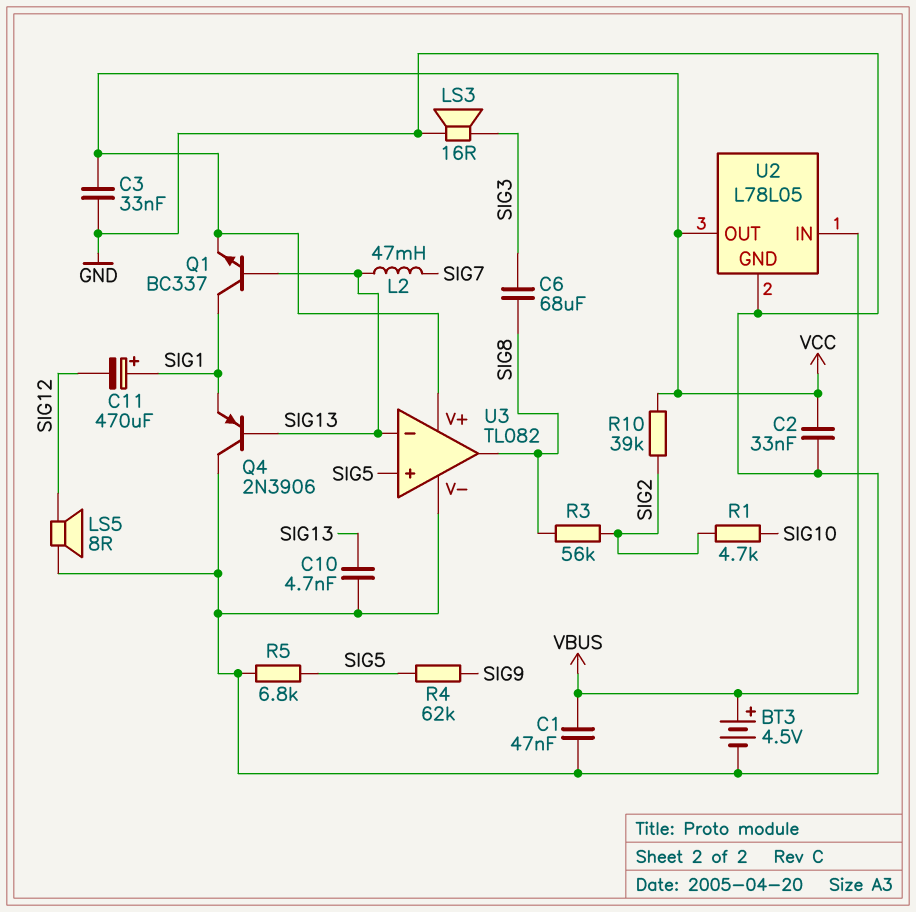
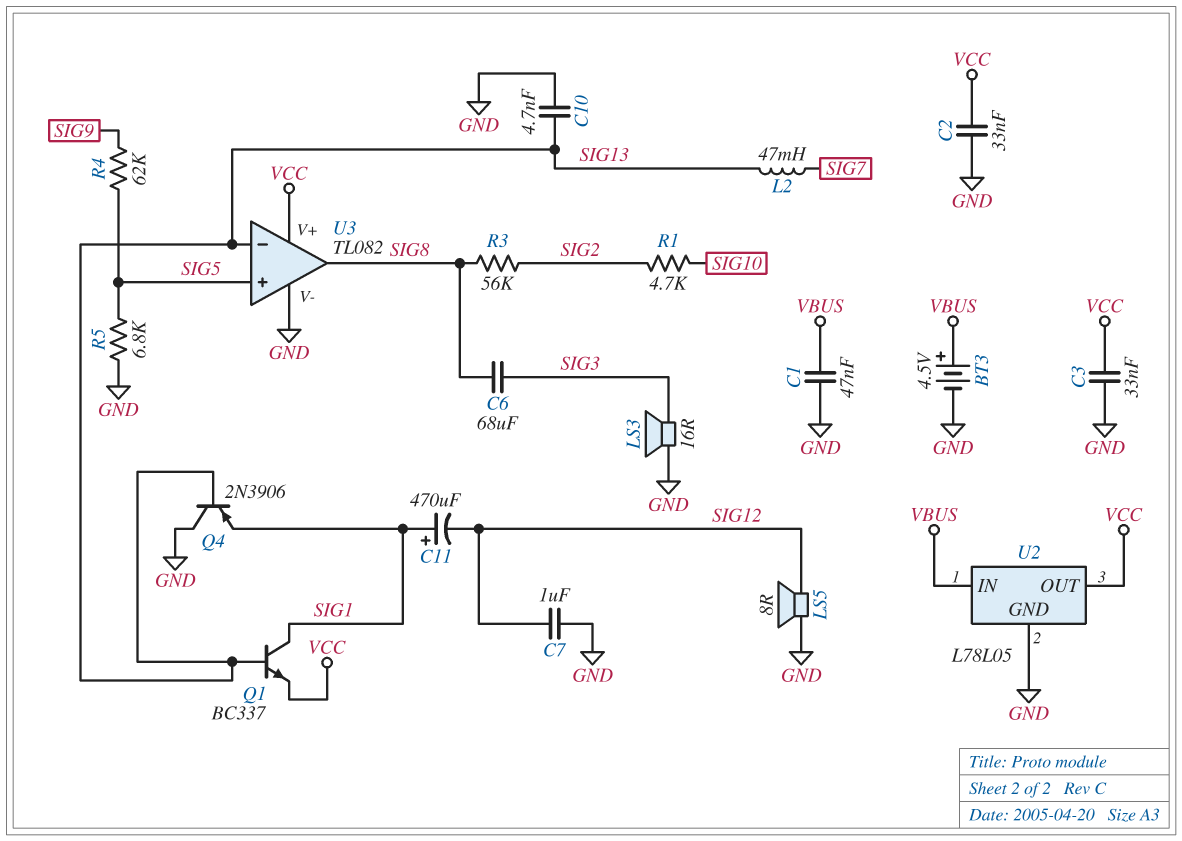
C7: none -> 1uF (GND, SIG12)
R10: 39k (SIG2, VCC) -> none

